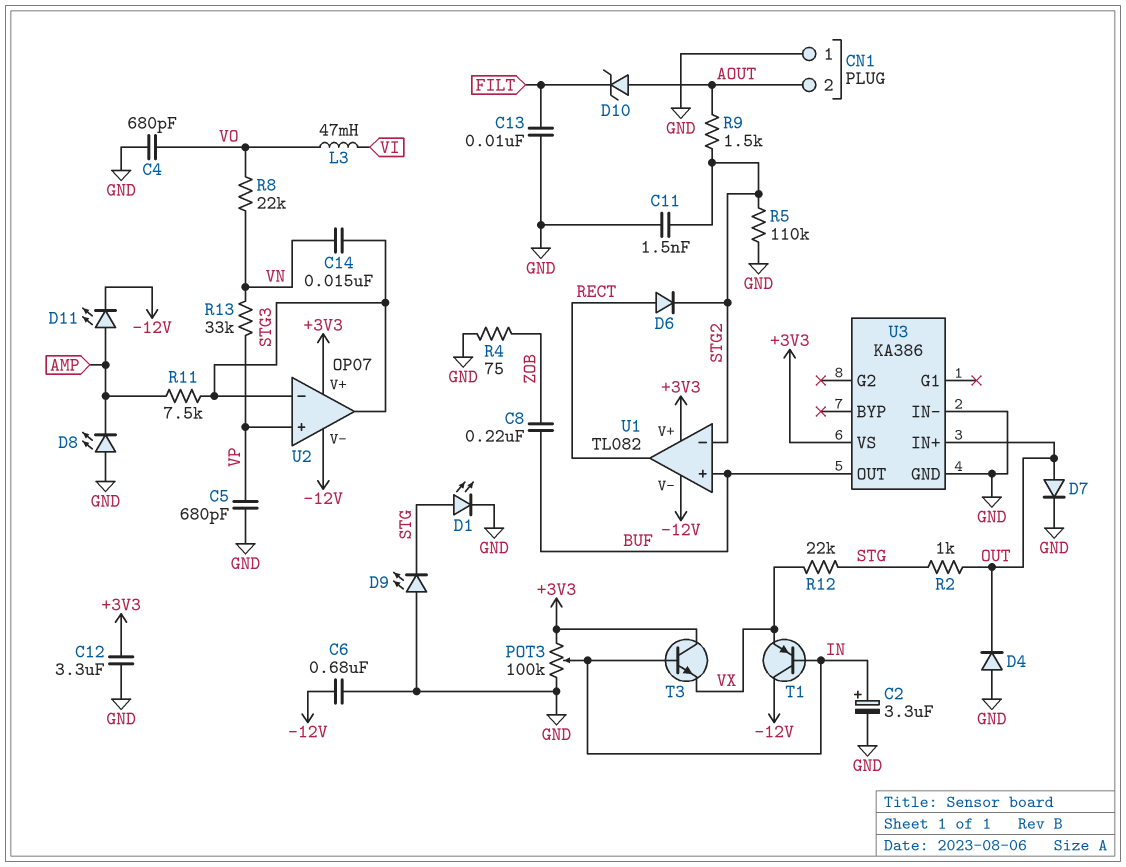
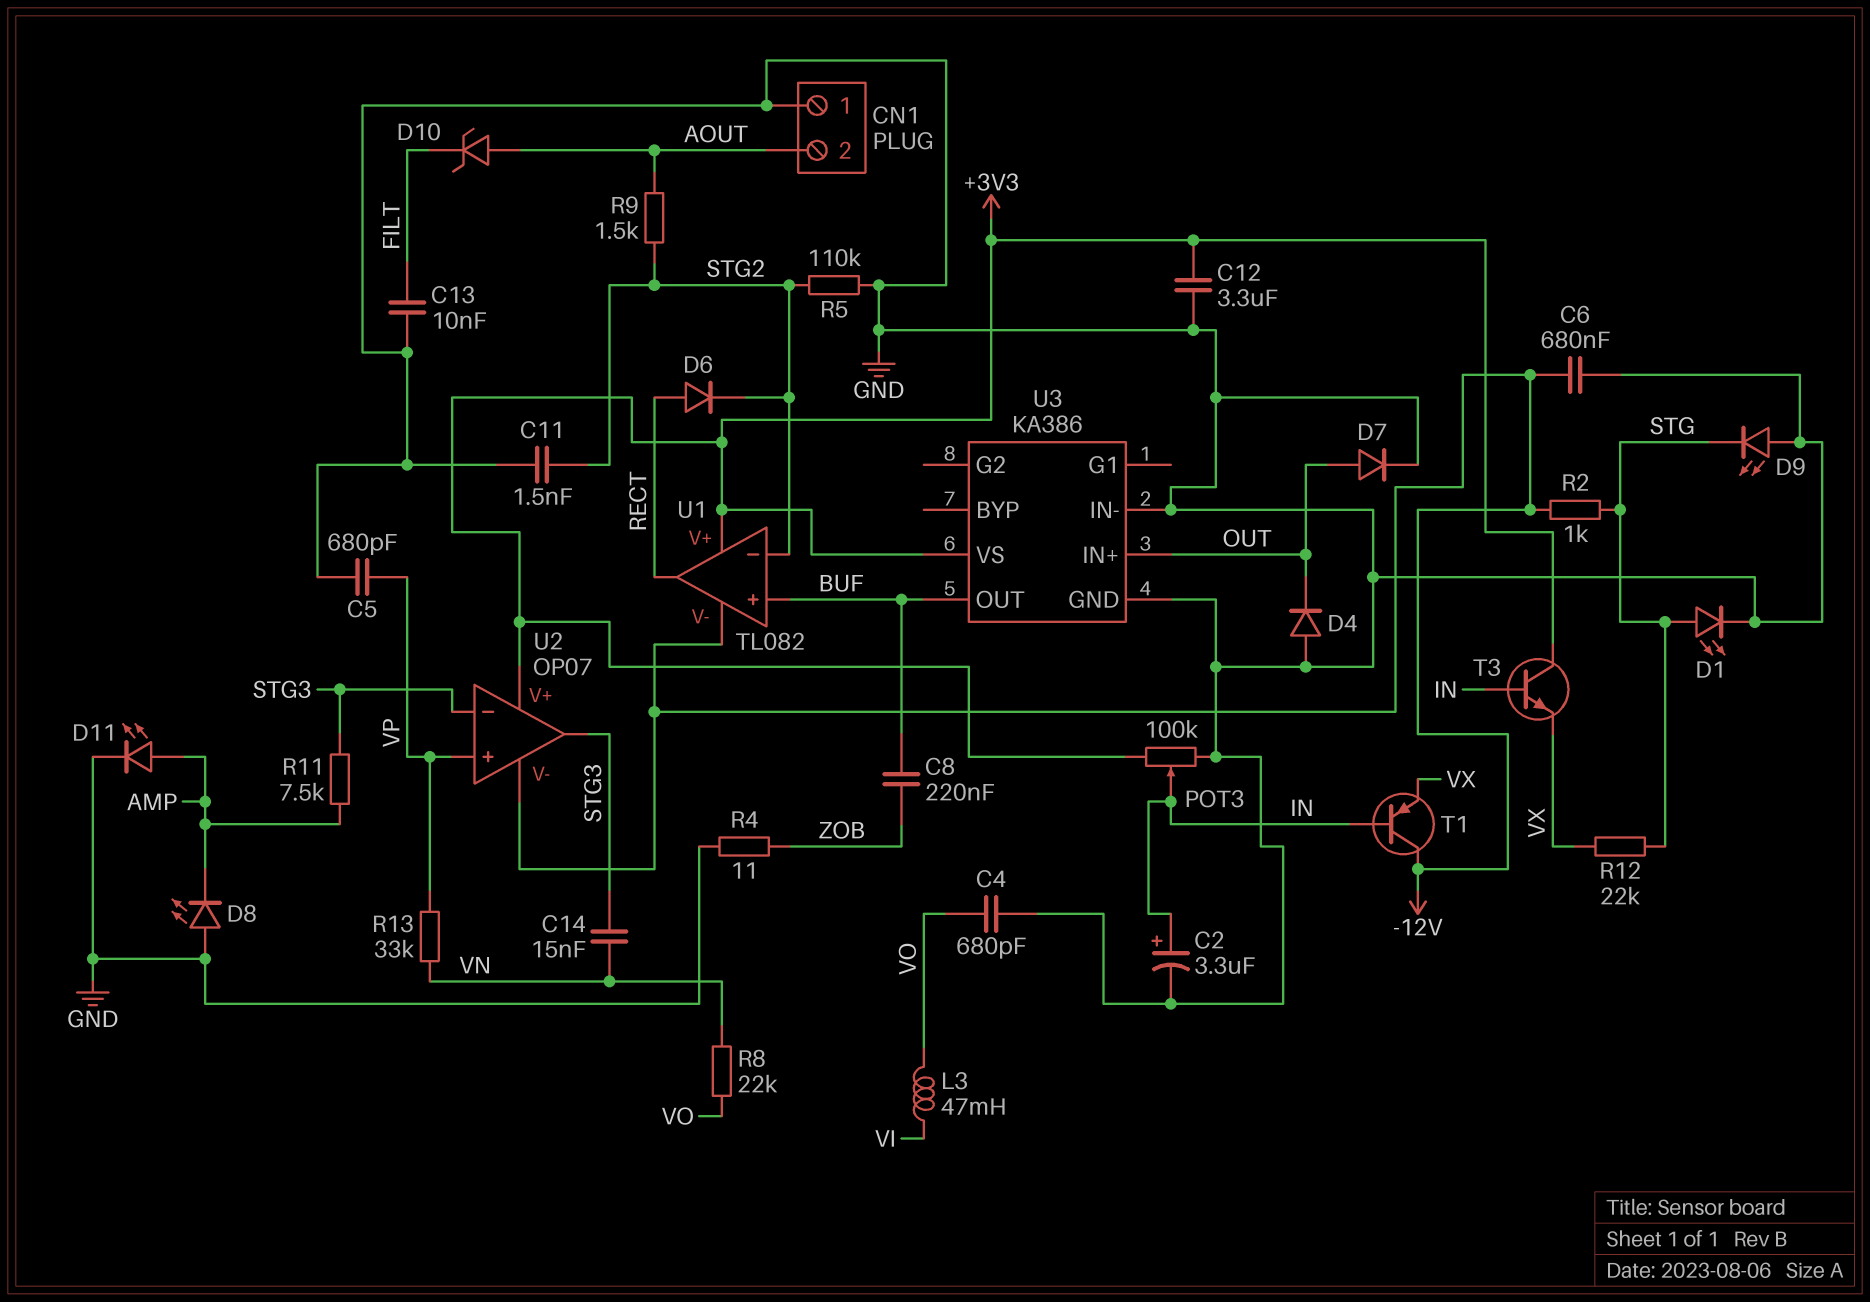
D11: LED (A AMP, K -12V) -> LED (A AMP, K GND)
R2: 1k (OUT, STG) -> 1k (-12V, STG)
R4: 75 (GND, ZOB) -> 11 (GND, ZOB)

